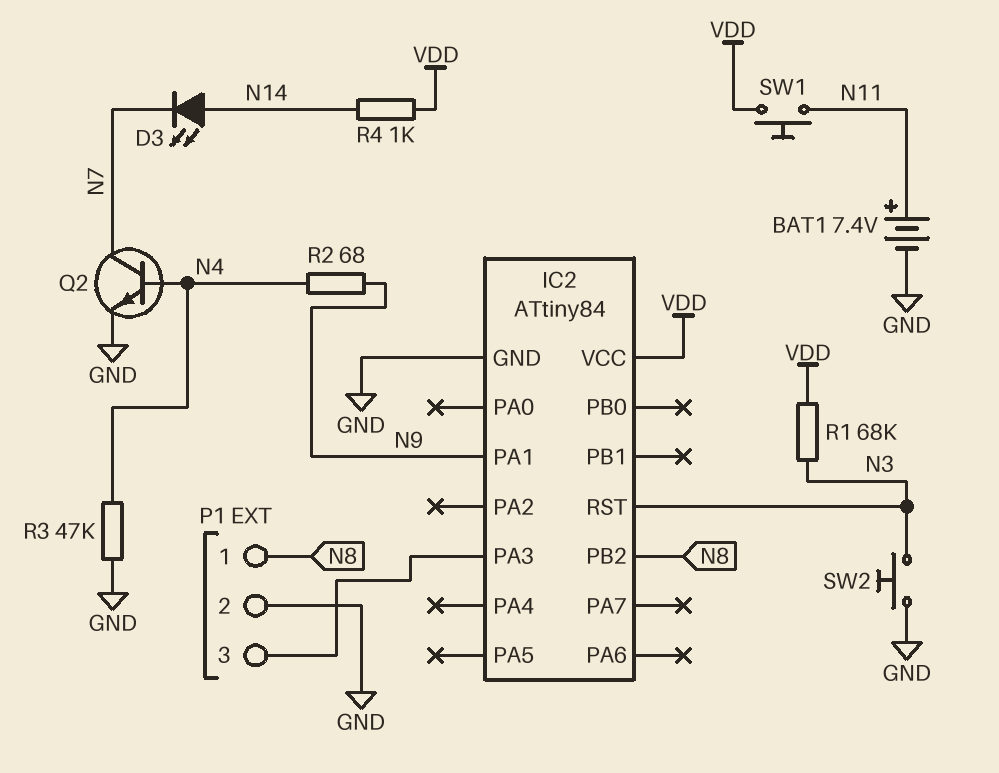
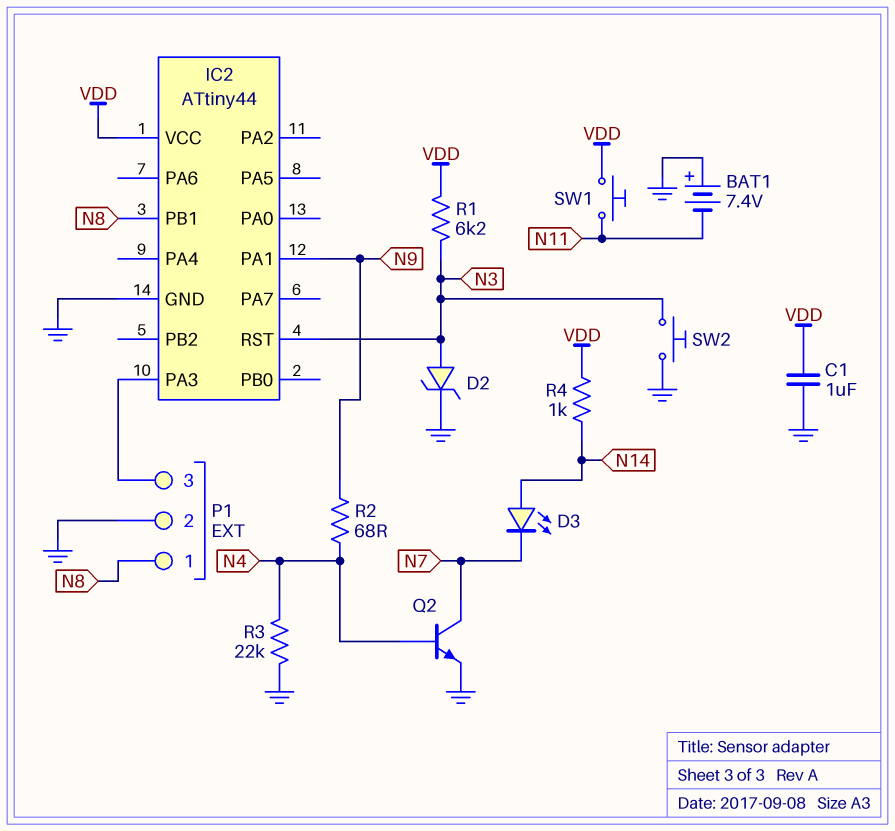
BAT1: 7.4V (plus N11, minus GND) -> 7.4V (plus GND, minus N11)
C1: none -> 1uF (GND, VDD)
D2: none -> zener (A N3, K GND)
IC2: ATtiny84 -> ATtiny44
IC2 pin PB1: none -> N8
IC2 pin PB2: N8 -> none
R1: 68k (N3, VDD) -> 6.2k (N3, VDD)
R3: 47k (GND, N4) -> 22k (GND, N4)

